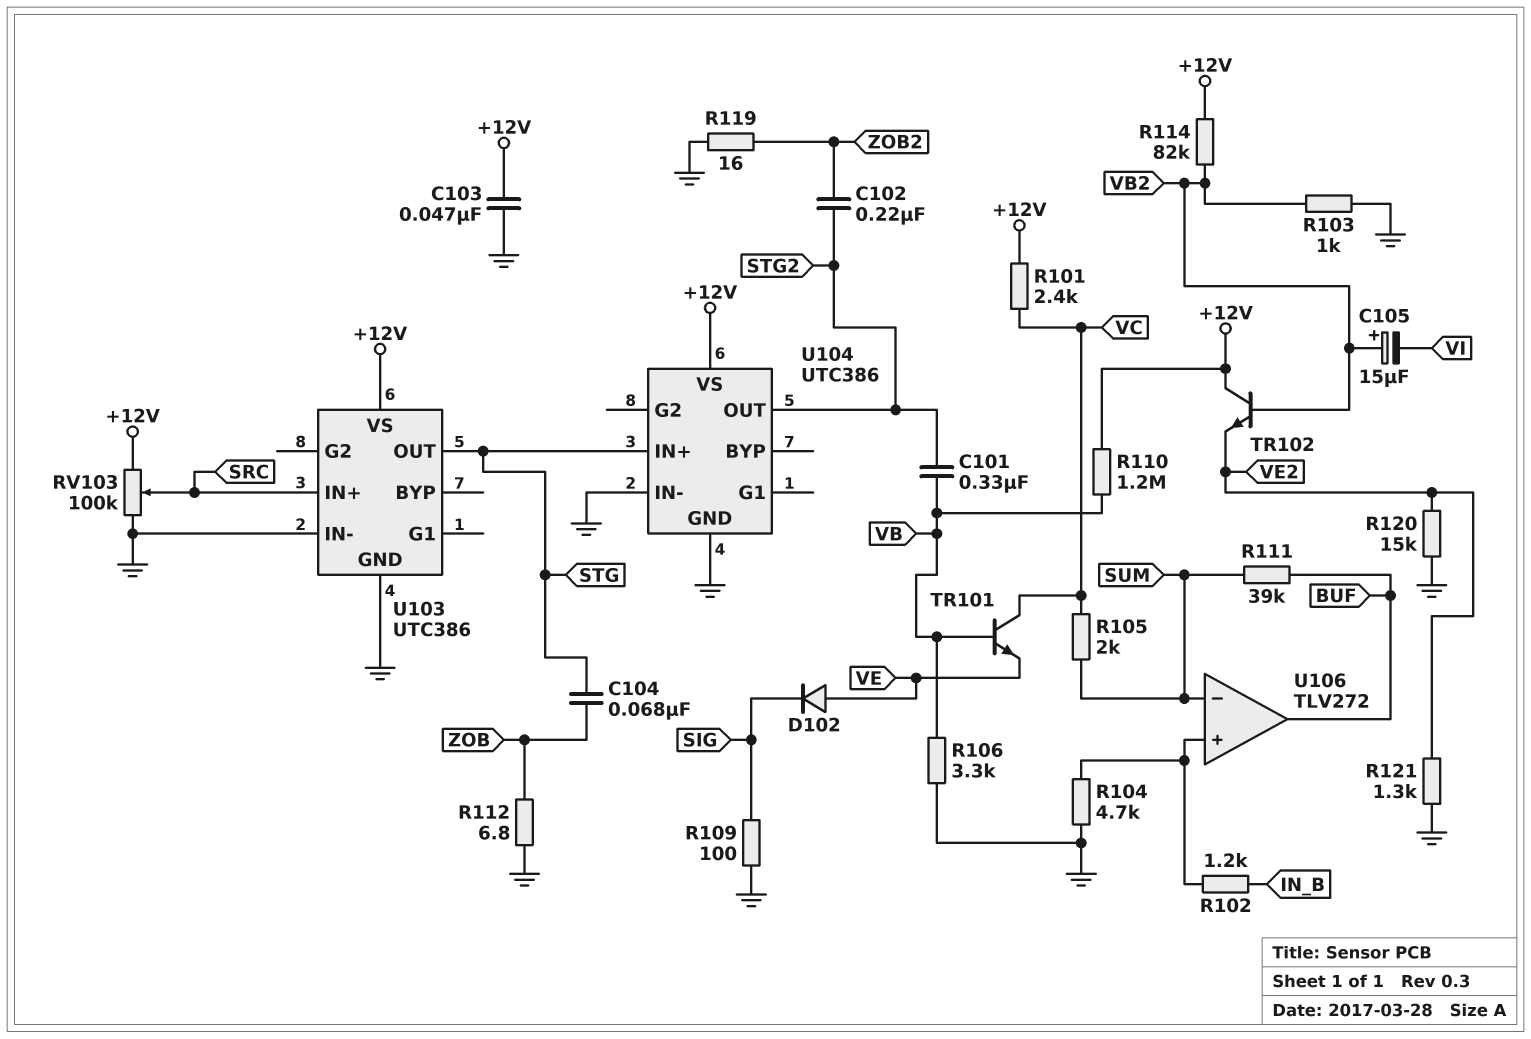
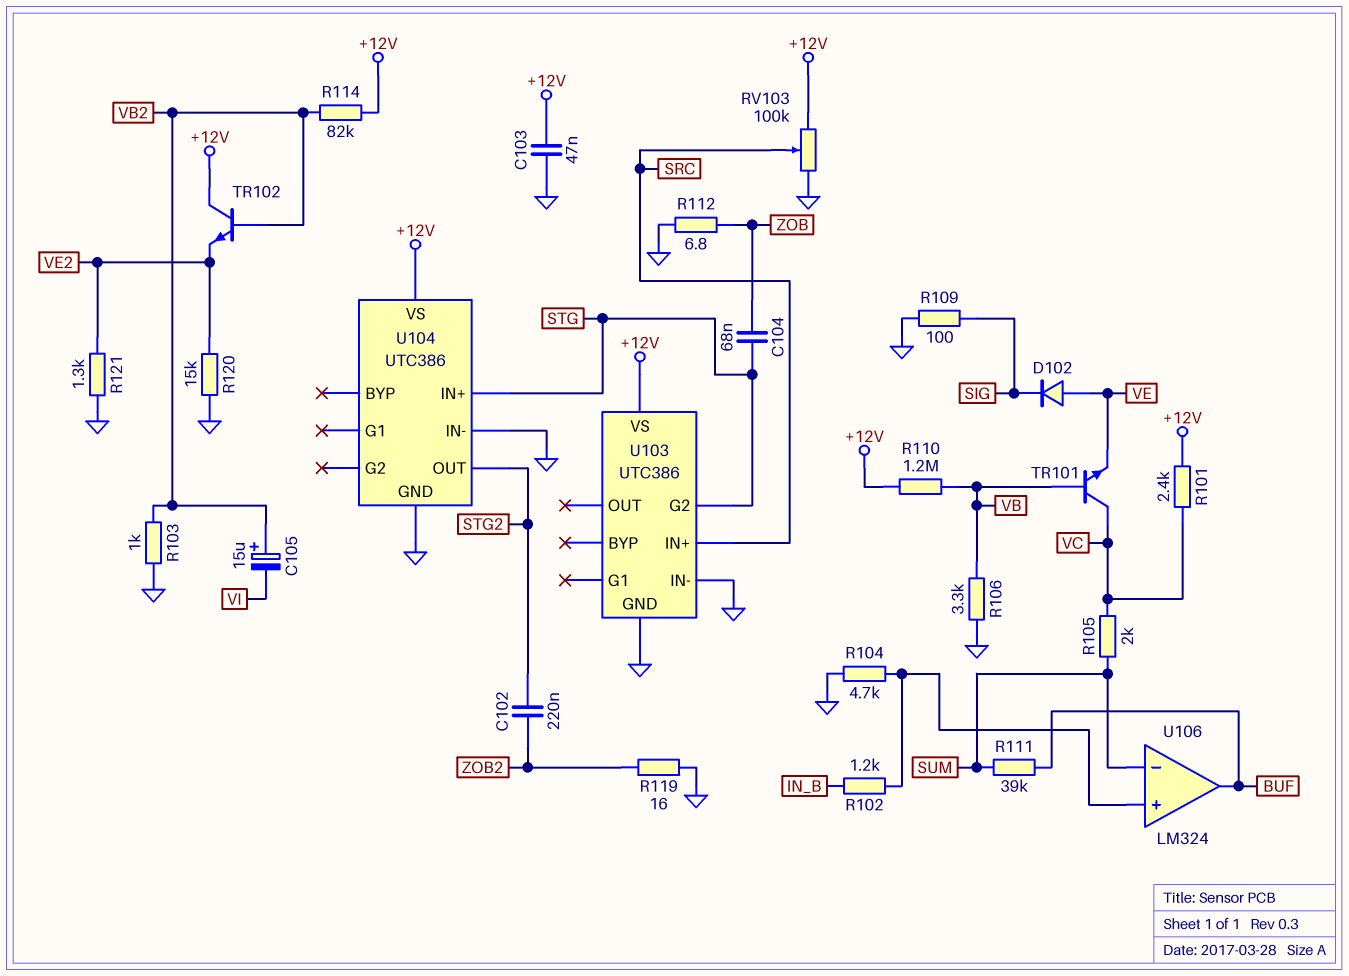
C101: 330nF (STG2, VB) -> none
U103 pin G2: none -> STG
U103 pin OUT: STG -> none
U106: TLV272 -> LM324

